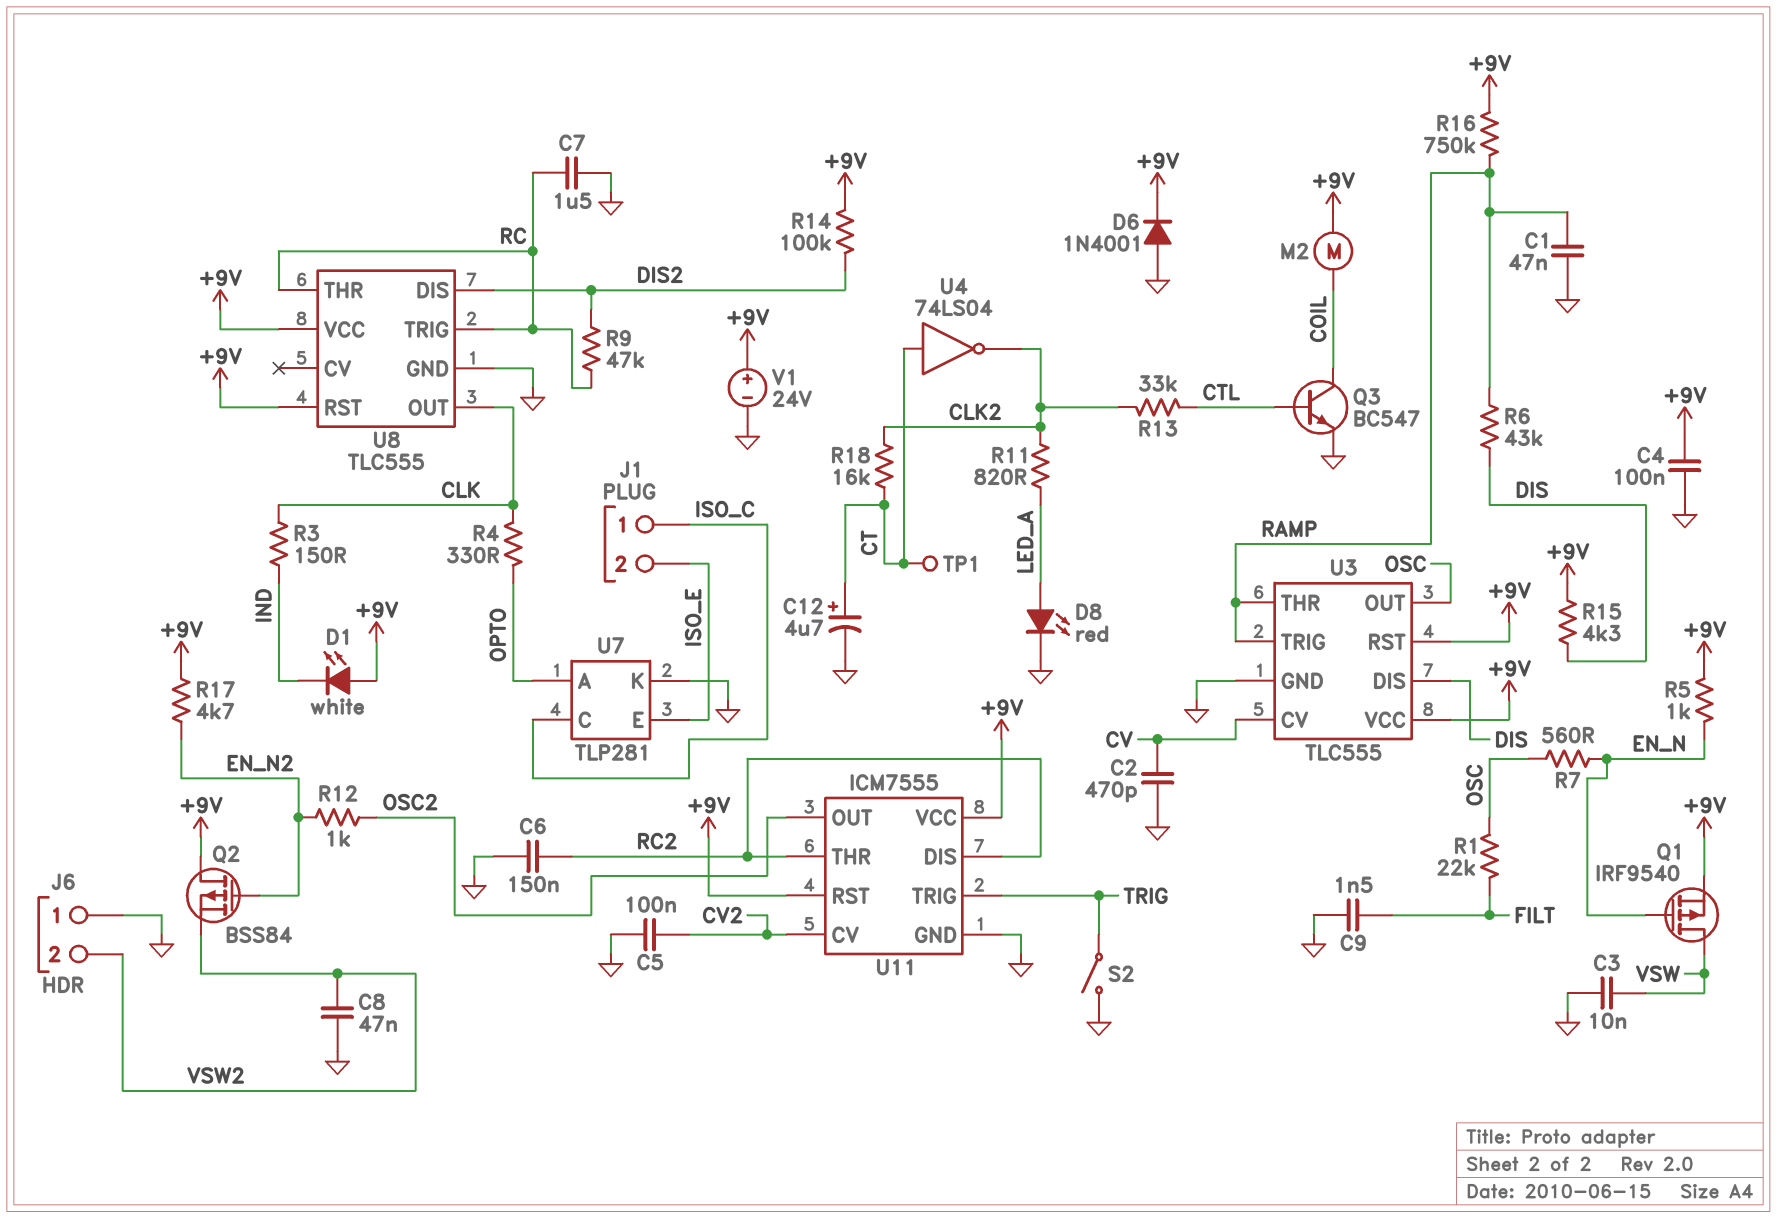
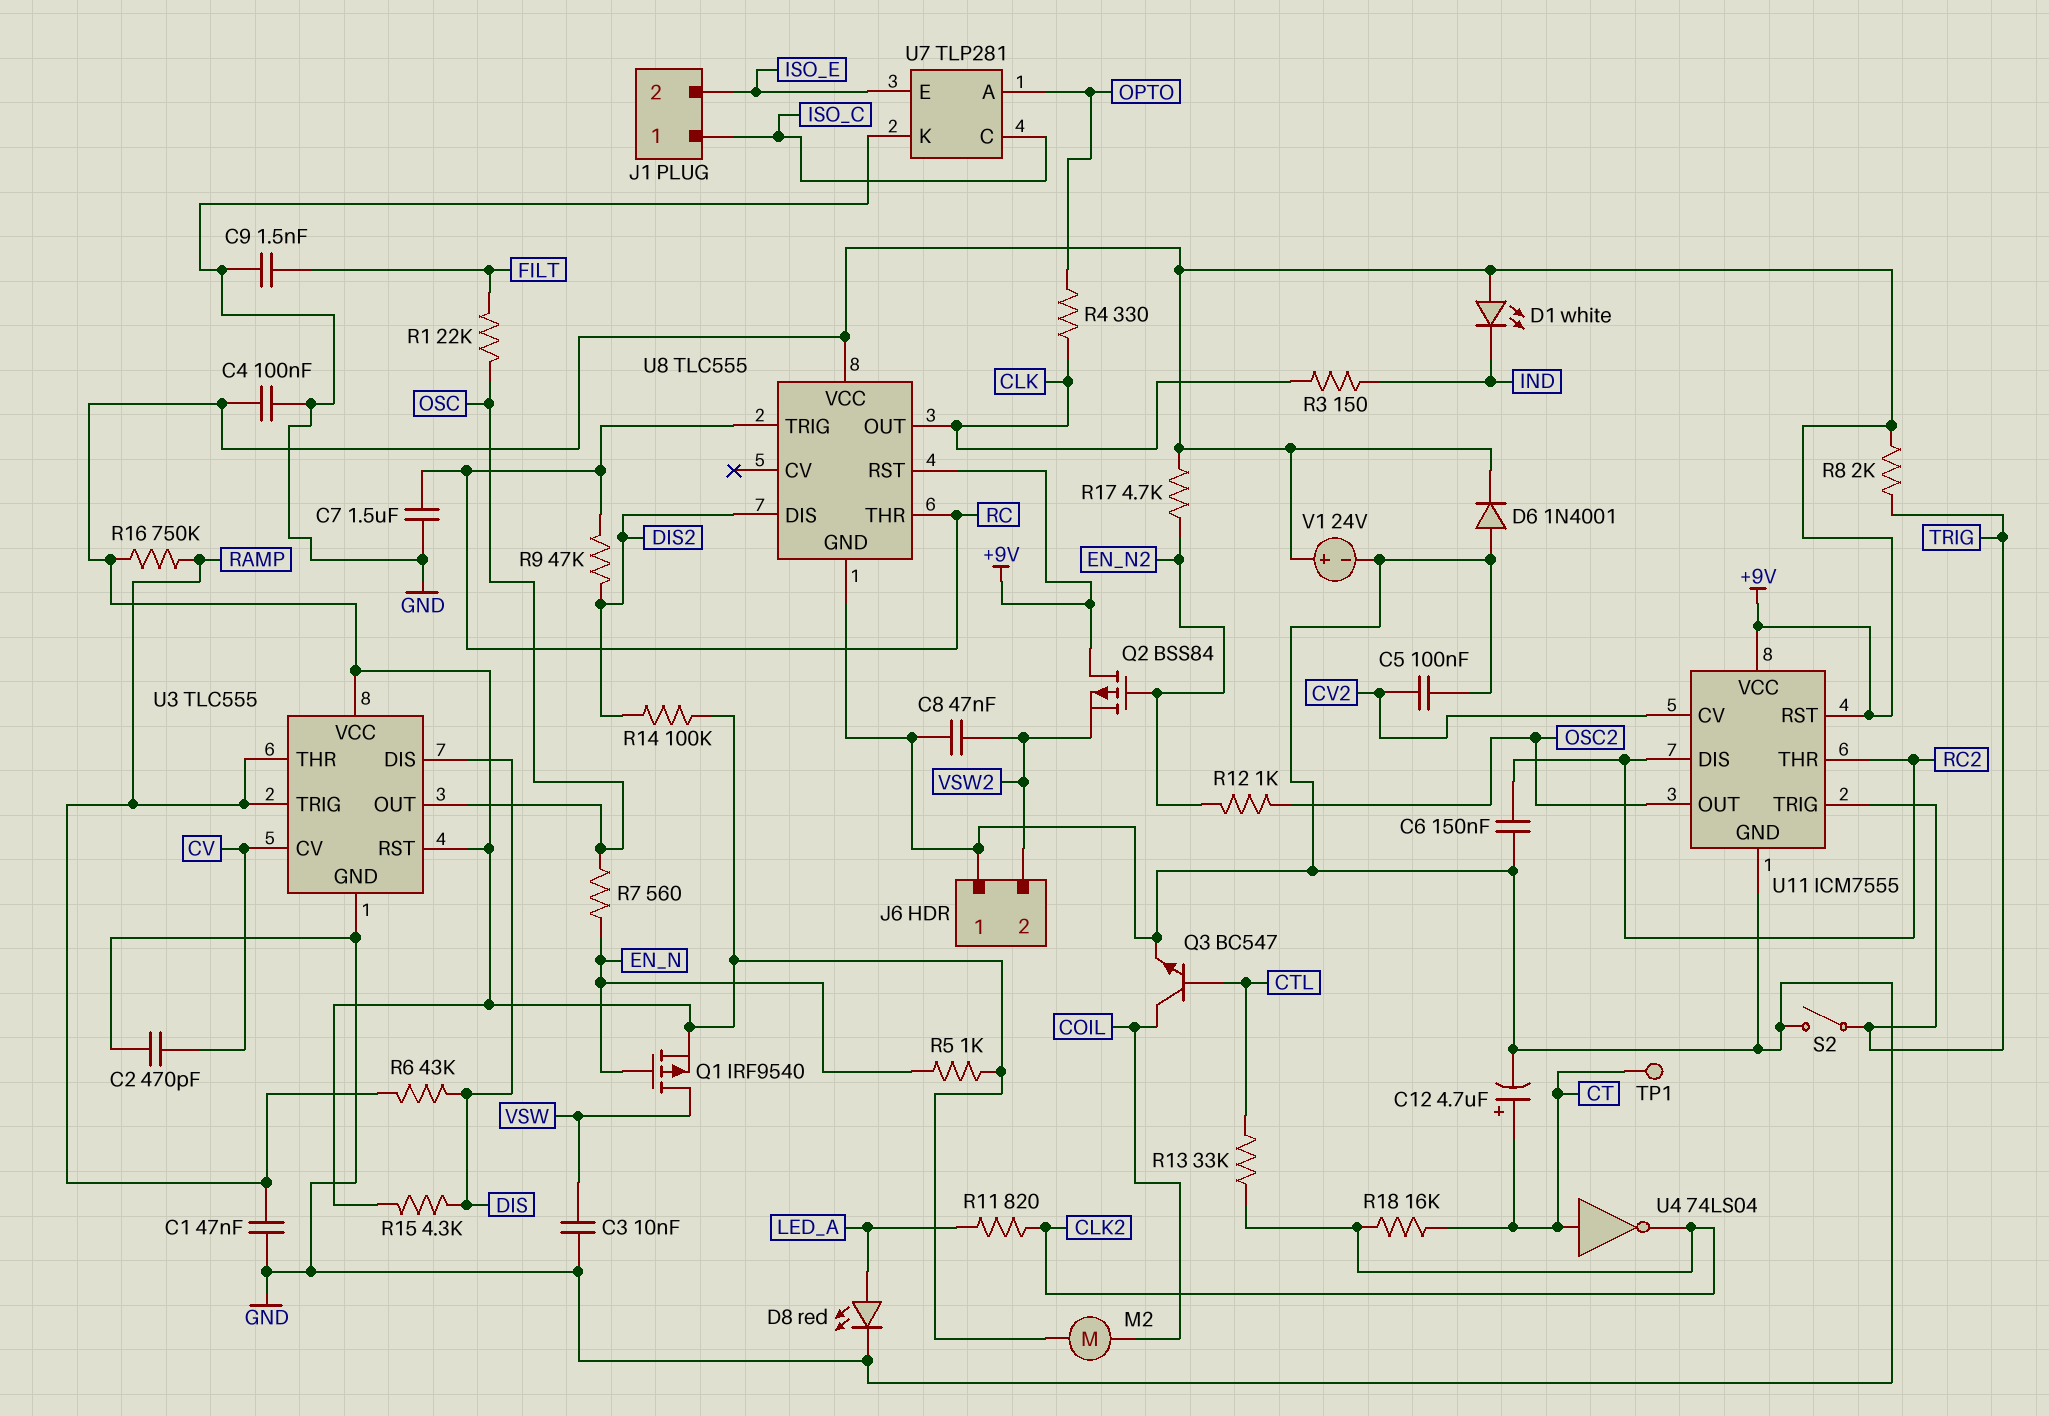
R8: none -> 2k (+9V, TRIG)

